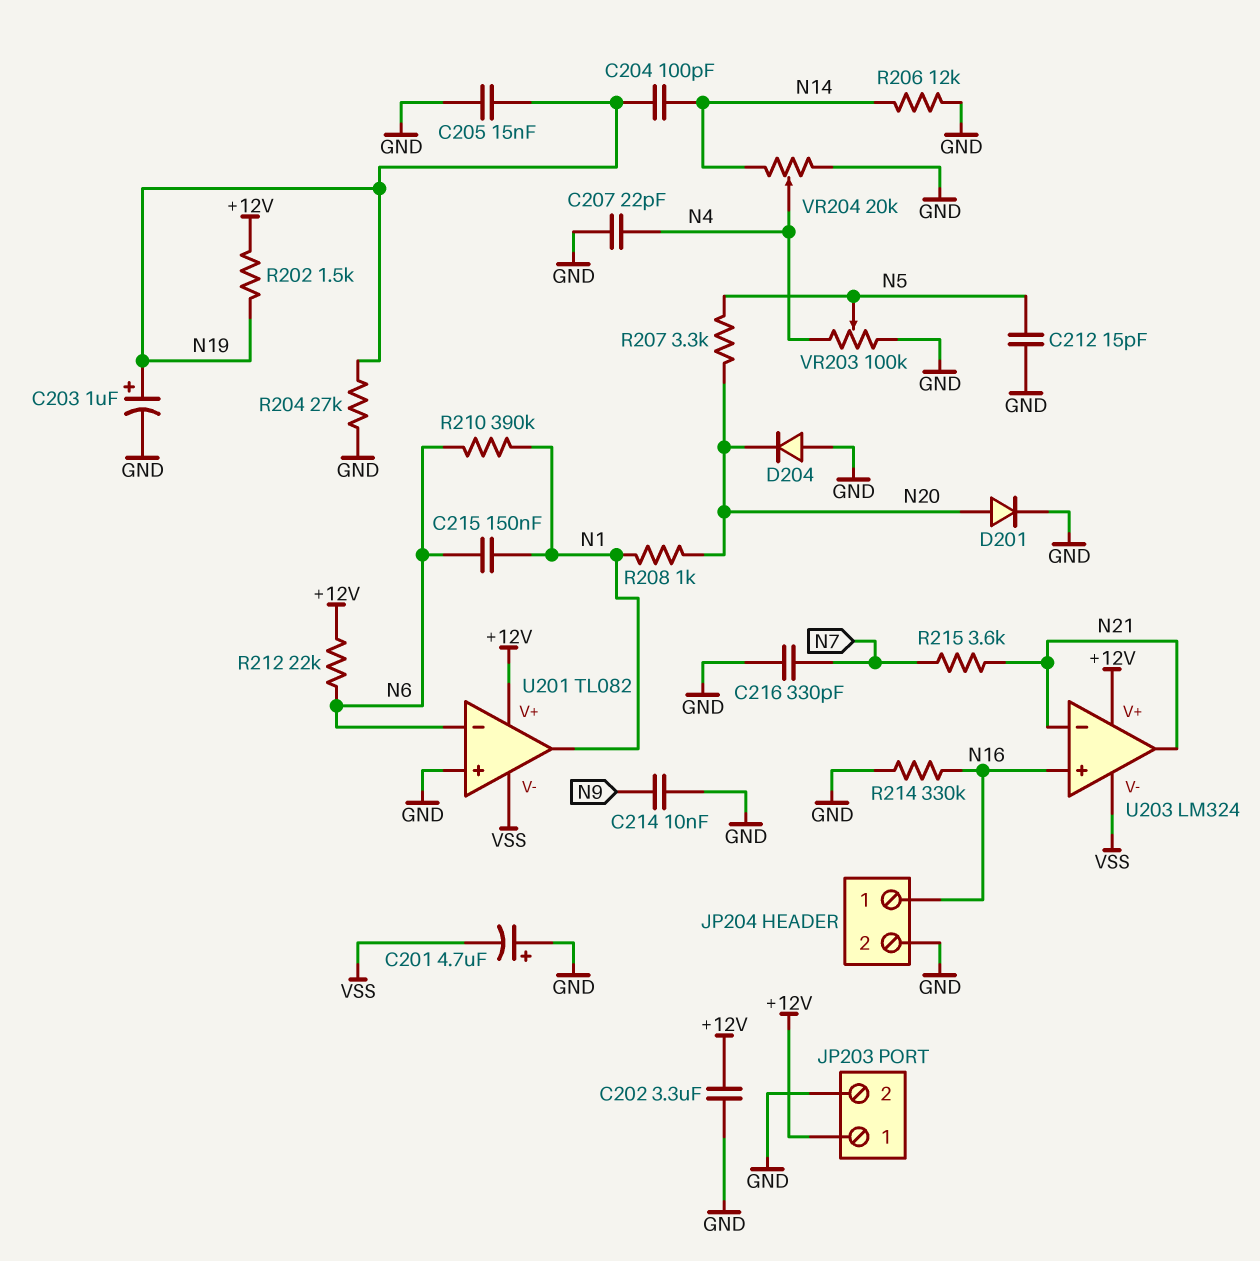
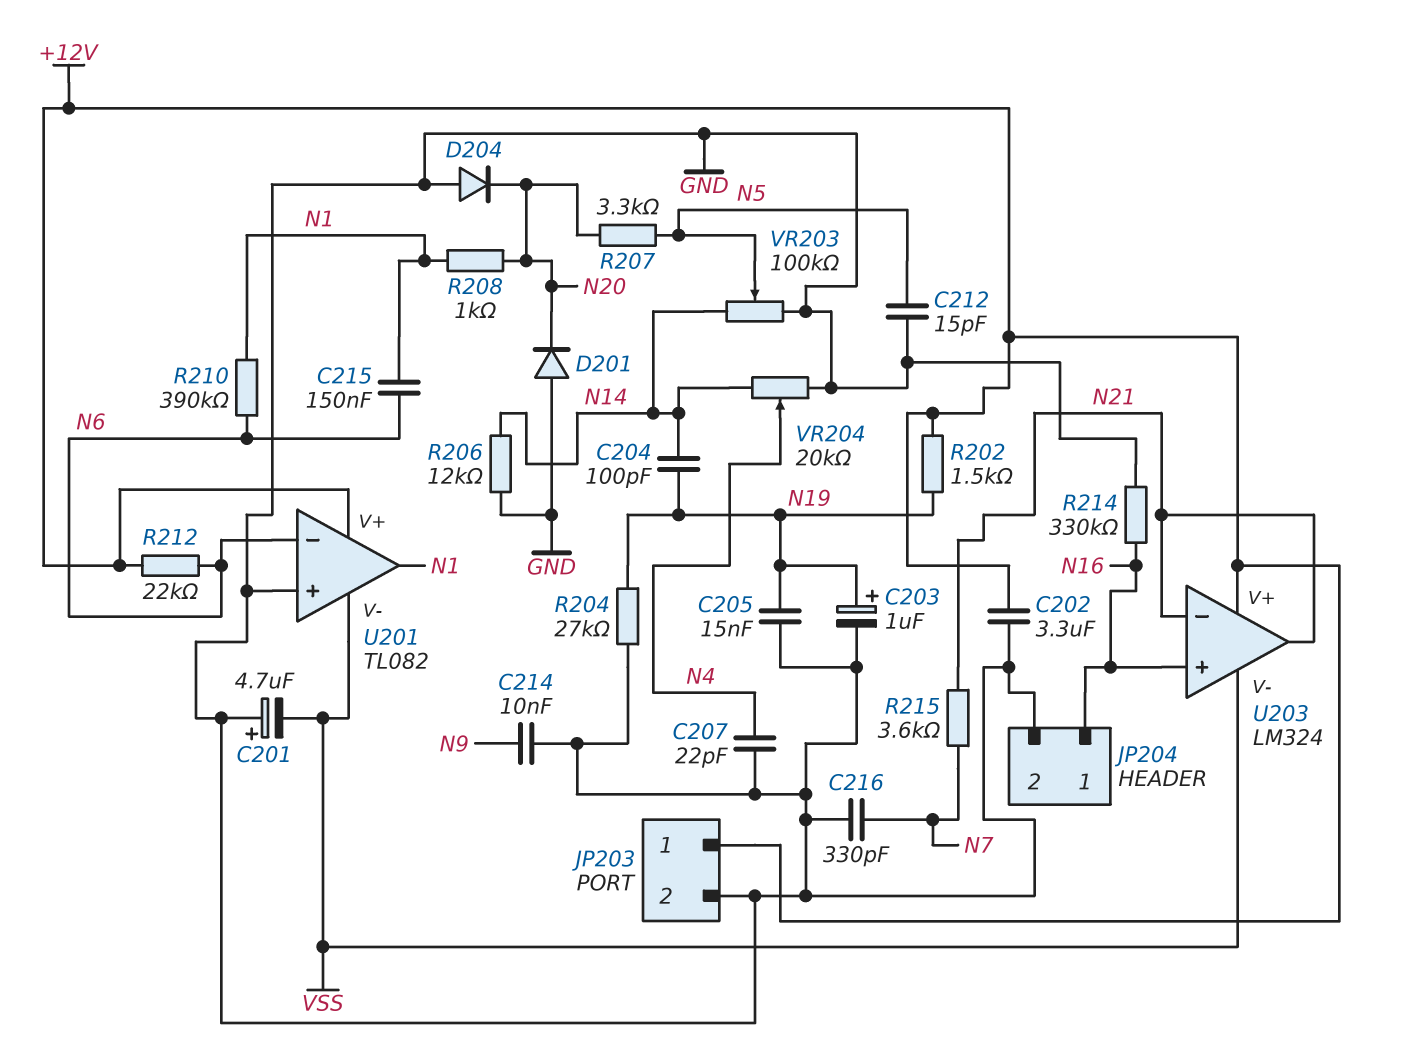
D201: diode (A N20, K GND) -> diode (A GND, K N20)
VR203: 100k (GND, N4, wiper N5) -> 100k (GND, N14, wiper N5)

